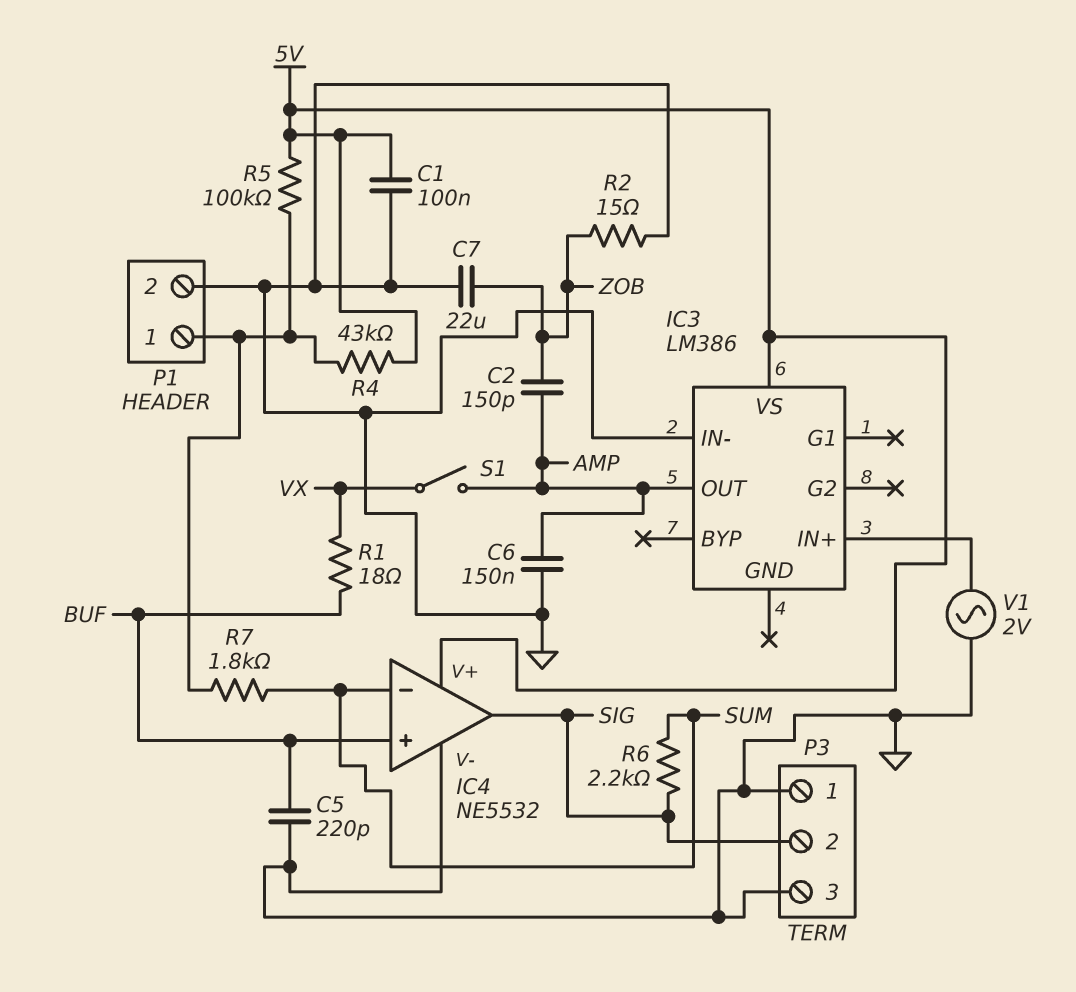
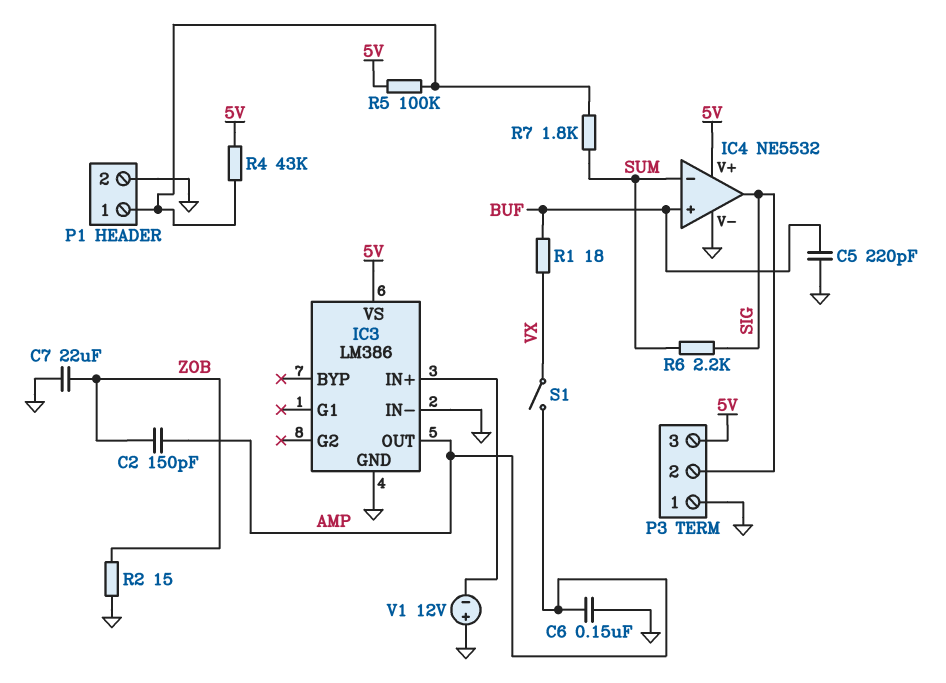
C1: 100nF (5V, GND) -> none
IC3 pin GND: none -> GND
P3 pin 3: GND -> 5V
V1: AC 2V (GND, IC3/IN+) -> 12V (plus GND, minus IC3/IN+)

